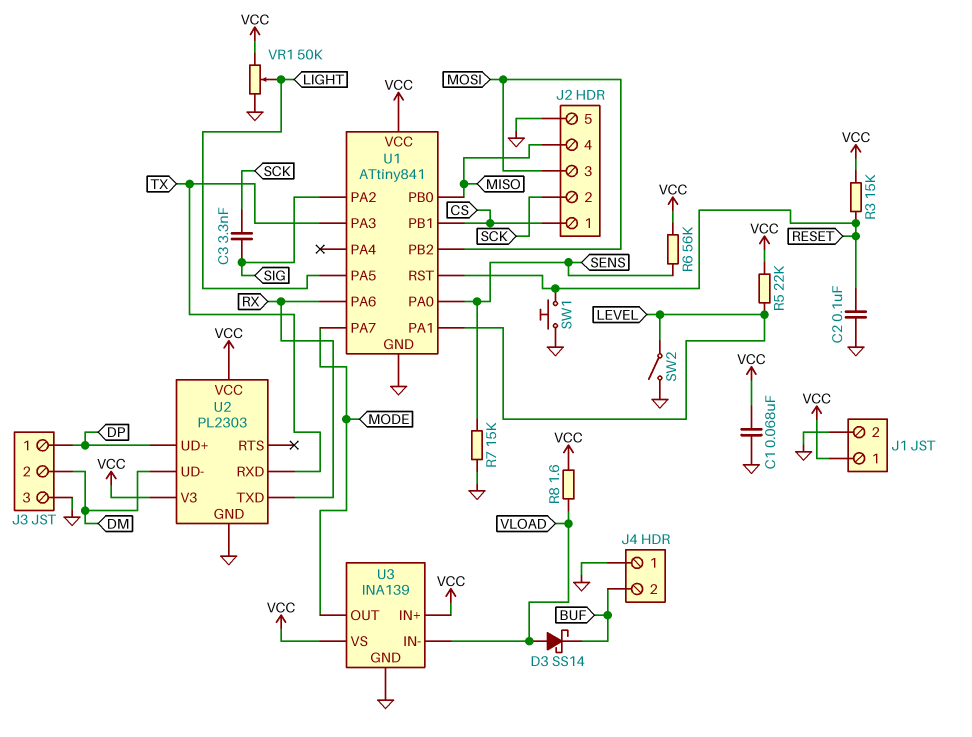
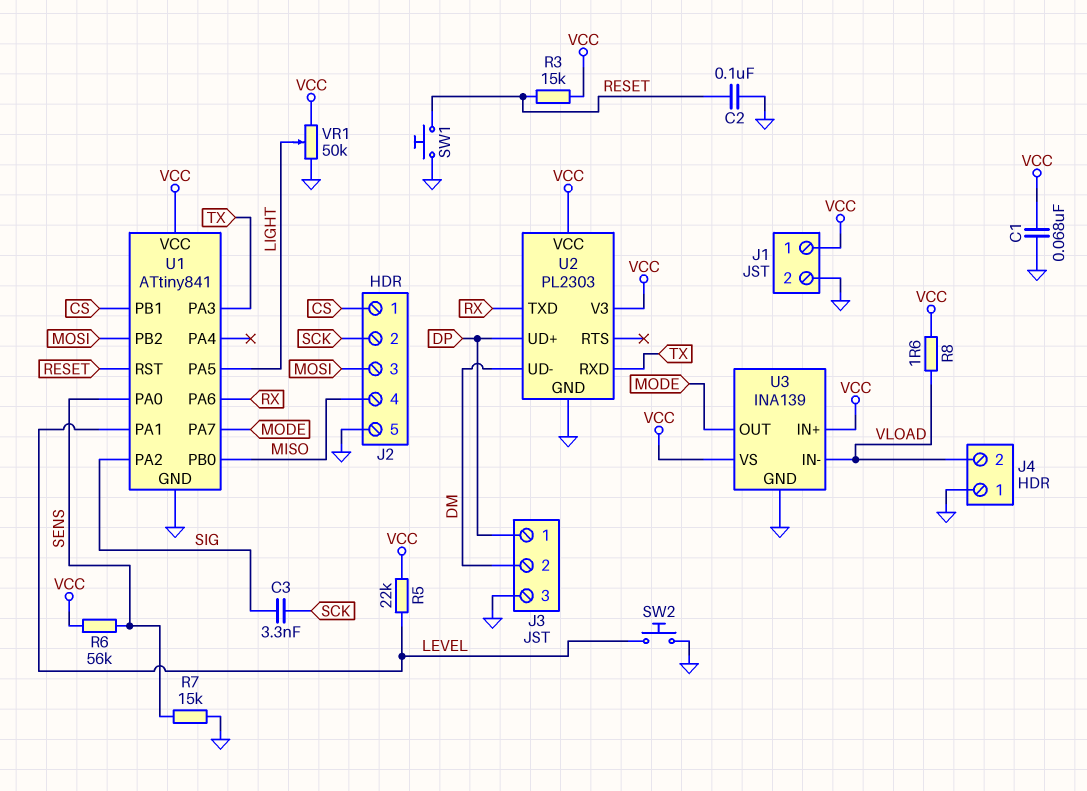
D3: schottky SS14 (A VLOAD, K BUF) -> none
J4 pin 2: BUF -> VLOAD
SW2: switch (GND, LEVEL) -> button (GND, LEVEL)

